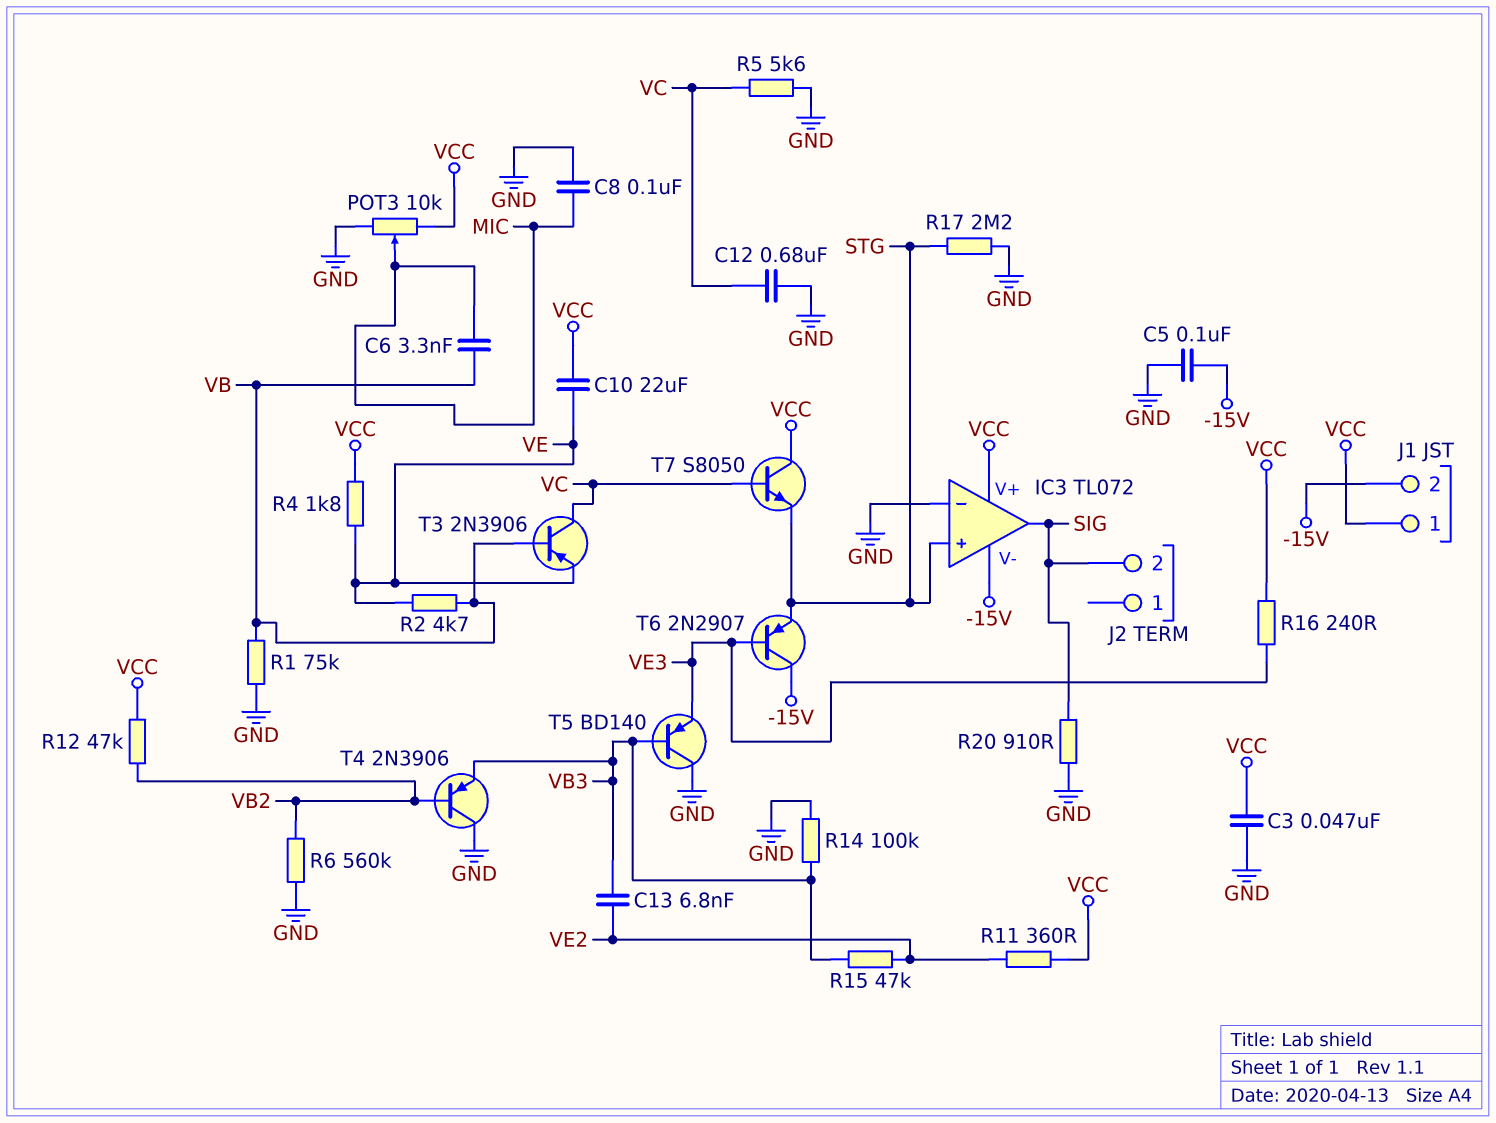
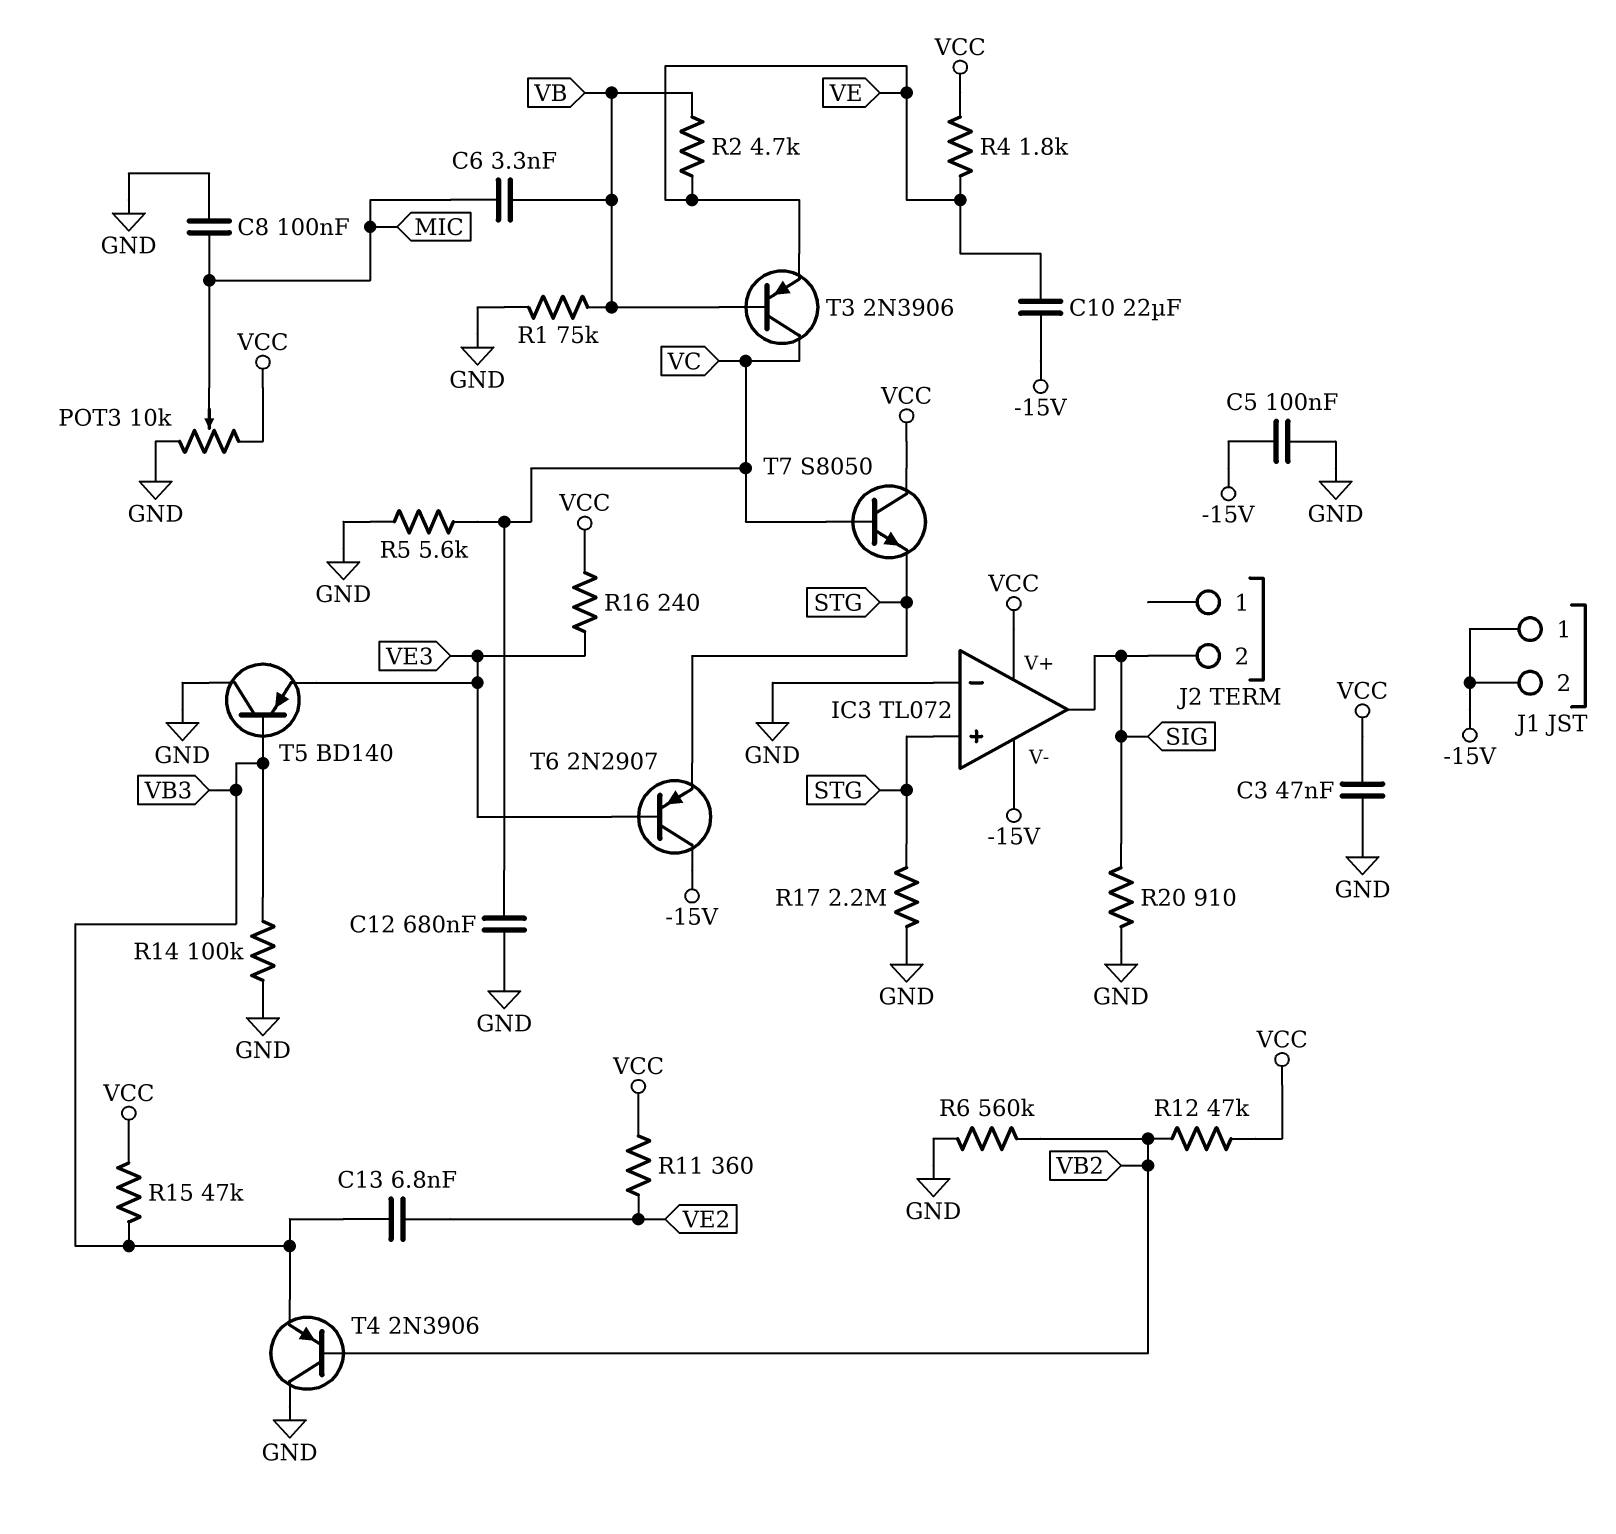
C10: 22uF (VCC, VE) -> 22uF (-15V, VE)
J1 pin 1: VCC -> -15V
R15: 47k (VB3, VE2) -> 47k (VB3, VCC)

